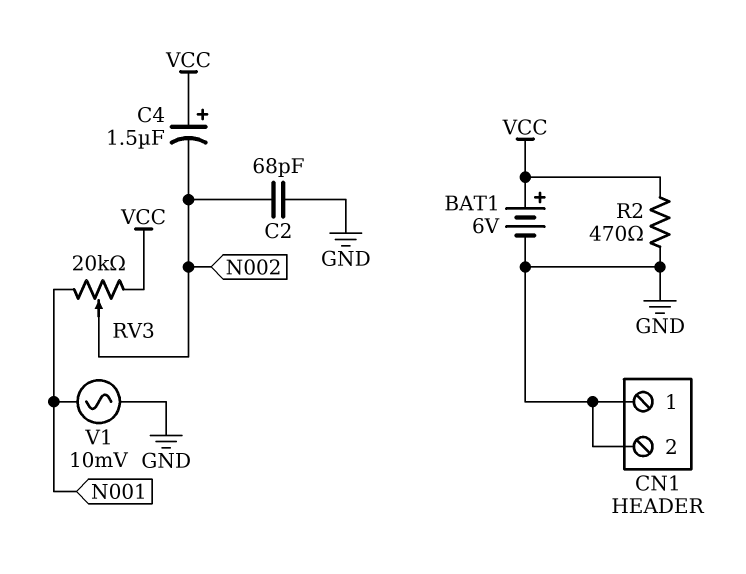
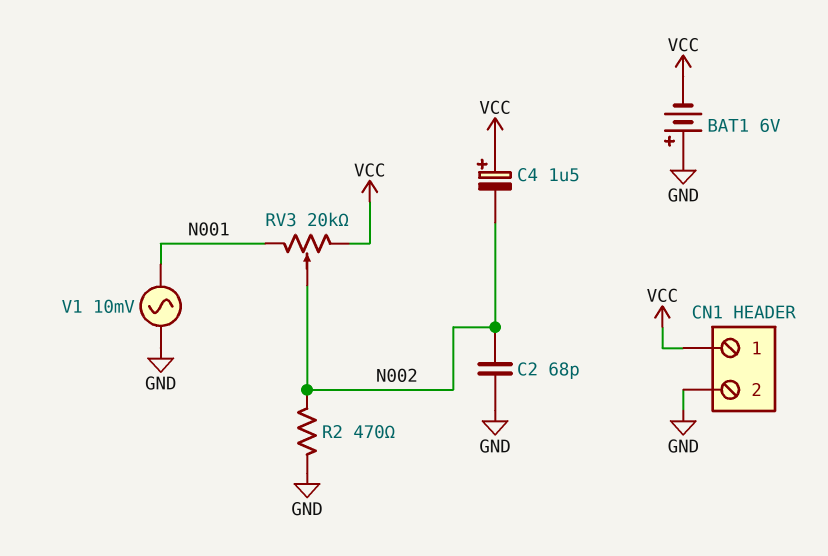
BAT1: 6V (plus VCC, minus GND) -> 6V (plus GND, minus VCC)
CN1 pin 1: GND -> VCC
R2: 470 (GND, VCC) -> 470 (GND, N002)

